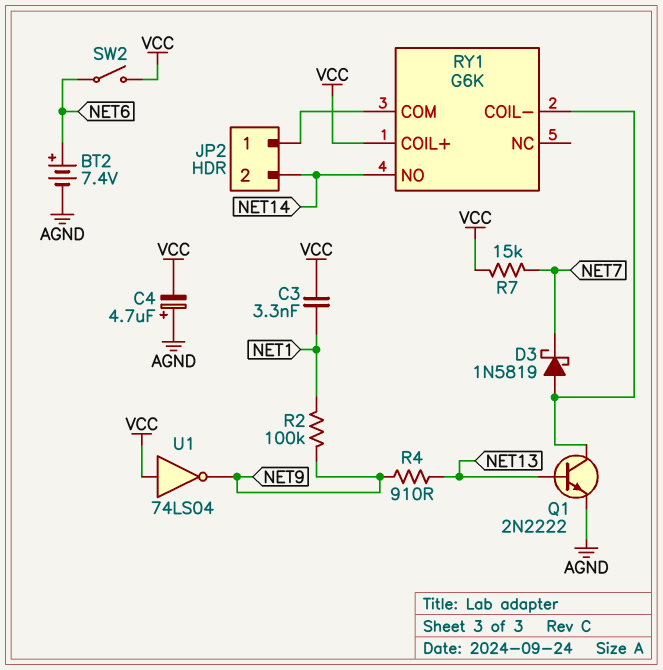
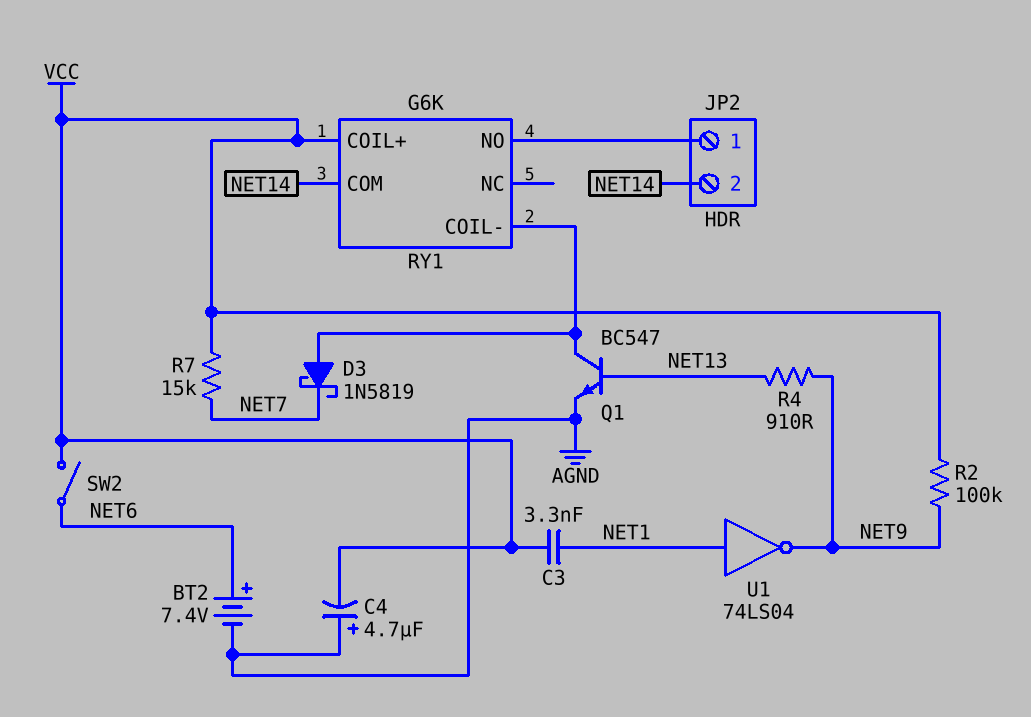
Q1: NPN 2N2222 (B NET13, C RY1/COIL-, E AGND) -> NPN BC547 (B NET13, C RY1/COIL-, E AGND)
R2: 100k (NET1, NET9) -> 100k (NET9, VCC)
RY1 pin COM: JP2/1 -> NET14
RY1 pin NO: NET14 -> JP2/1
U1: NOT 74LS04 (in VCC, out NET9) -> NOT 74LS04 (in NET1, out NET9)

